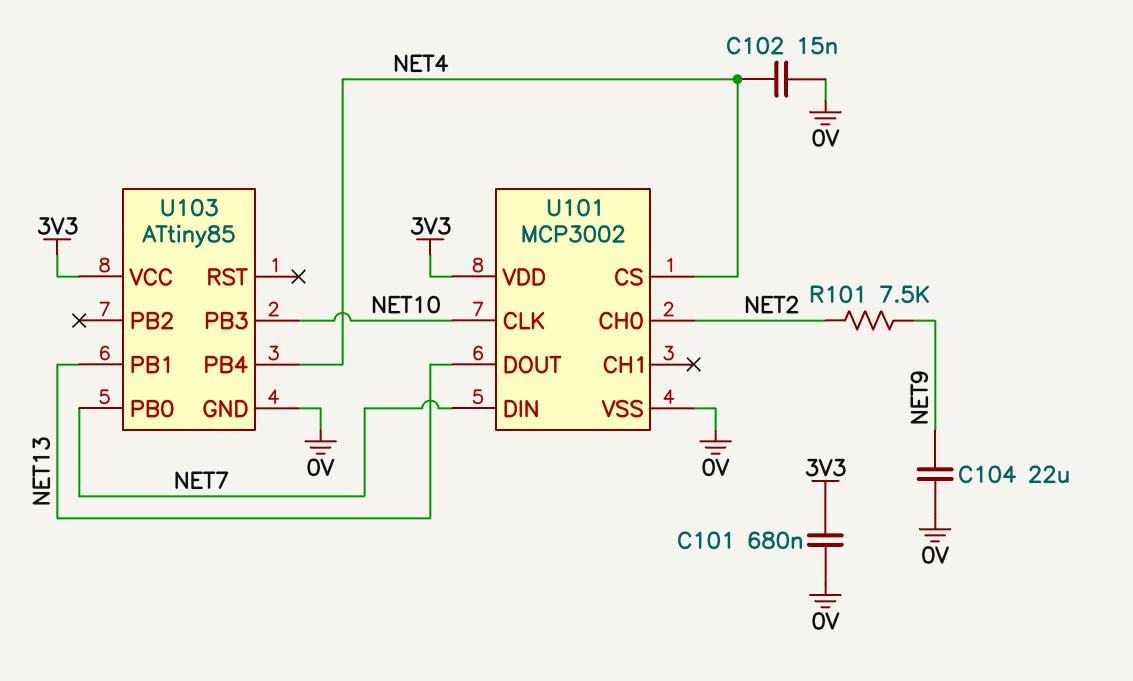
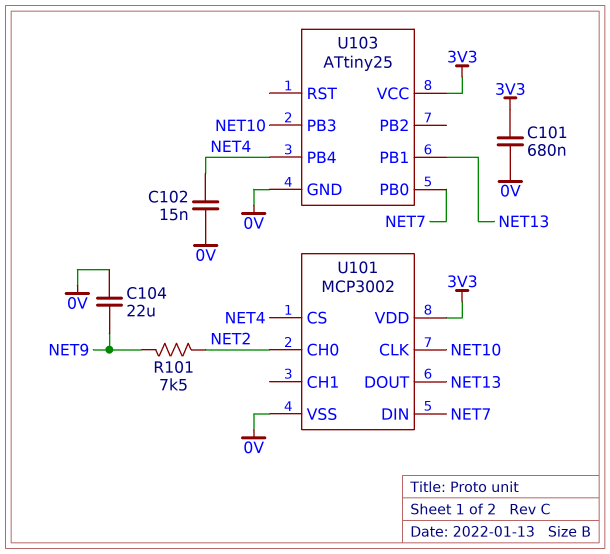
U103: ATtiny85 -> ATtiny25

